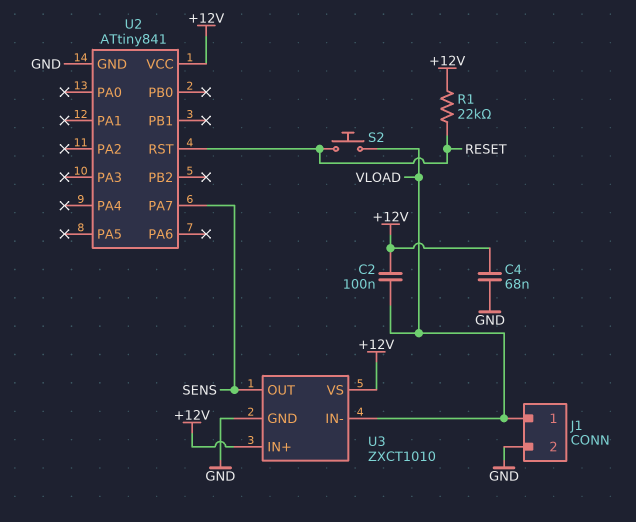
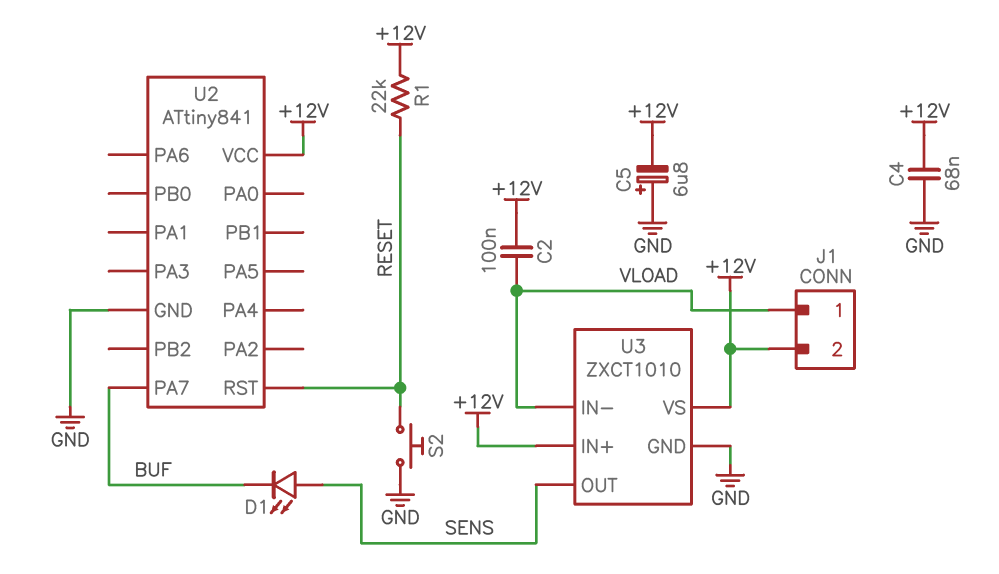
C5: none -> 6.8uF (plus GND, minus +12V)
D1: none -> LED (A SENS, K BUF)
J1 pin 2: GND -> +12V
S2: button (RESET, VLOAD) -> button (GND, RESET)
U2 pin PA7: SENS -> BUF

